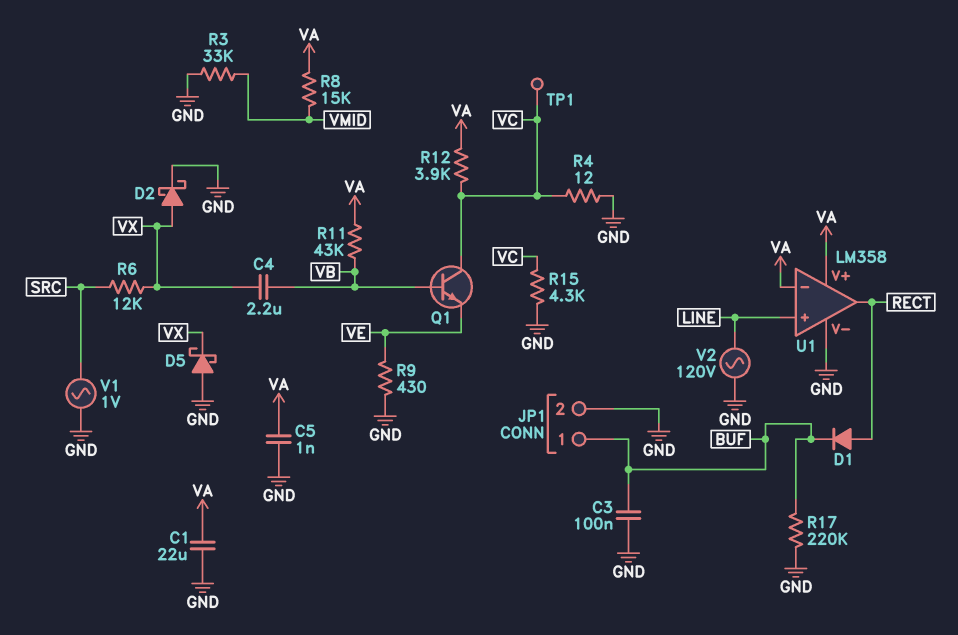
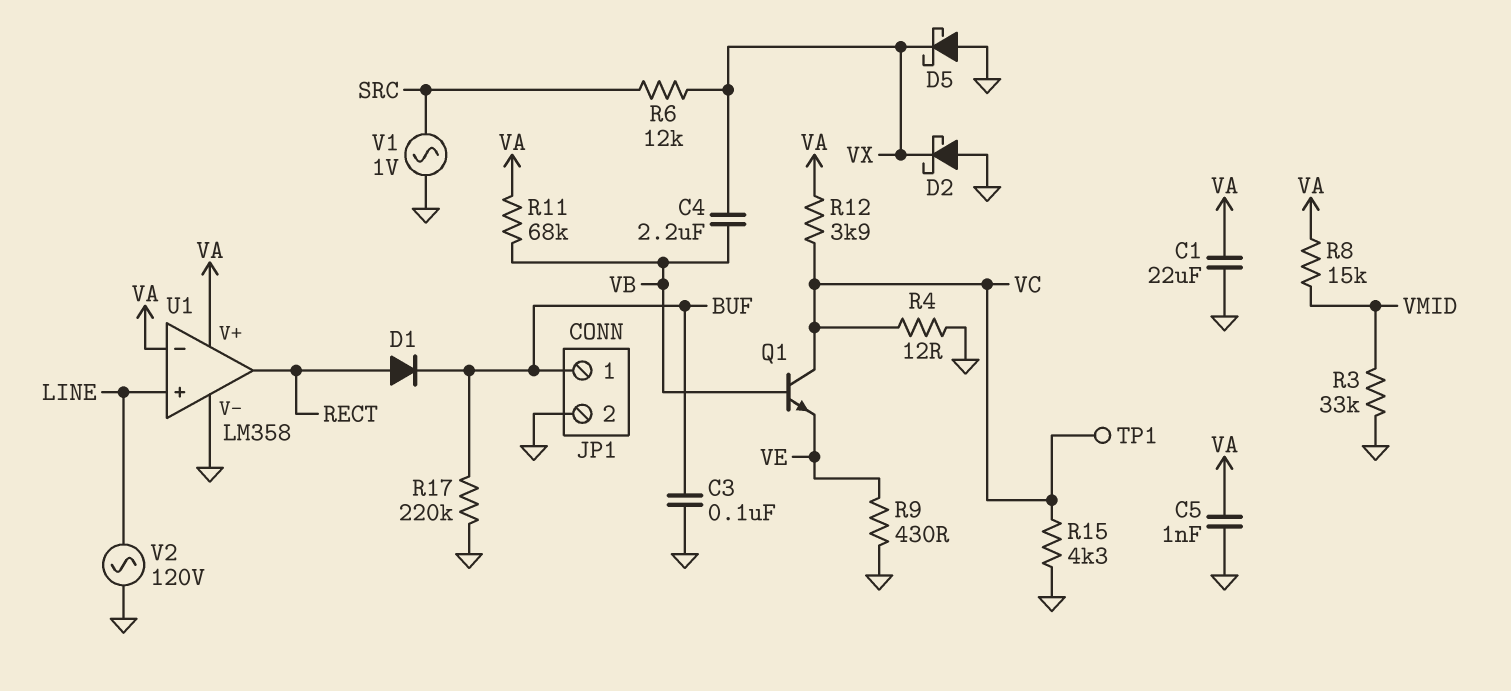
D2: schottky (A VX, K GND) -> schottky (A GND, K VX)
R11: 43k (VA, VB) -> 68k (VA, VB)

